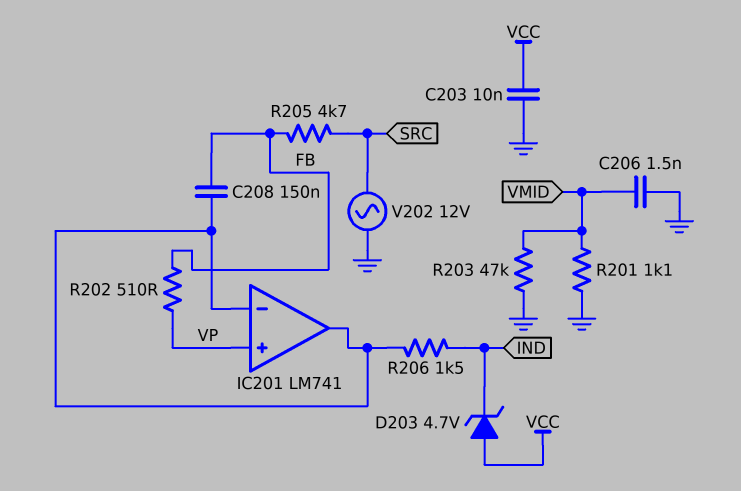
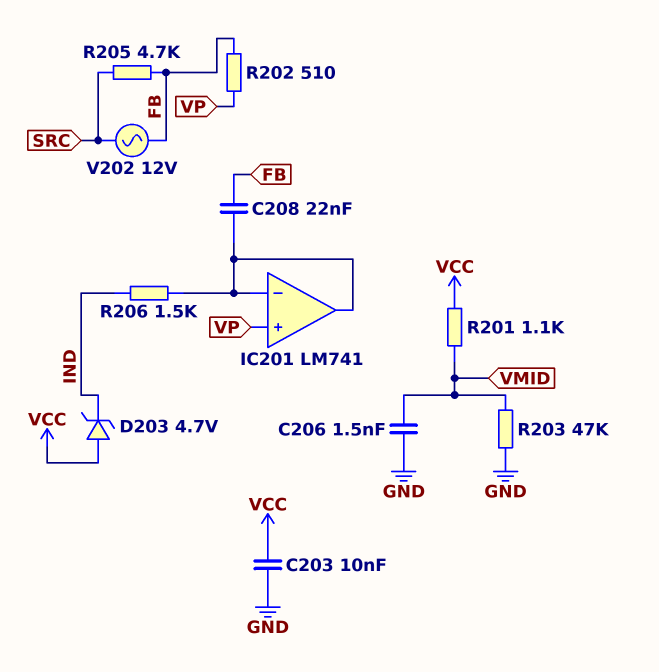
C208: 150nF (FB, IC201/in-) -> 22nF (FB, IC201/in-)
R201: 1.1k (GND, VMID) -> 1.1k (VCC, VMID)
V202: AC 12V (GND, SRC) -> AC 12V (FB, SRC)

